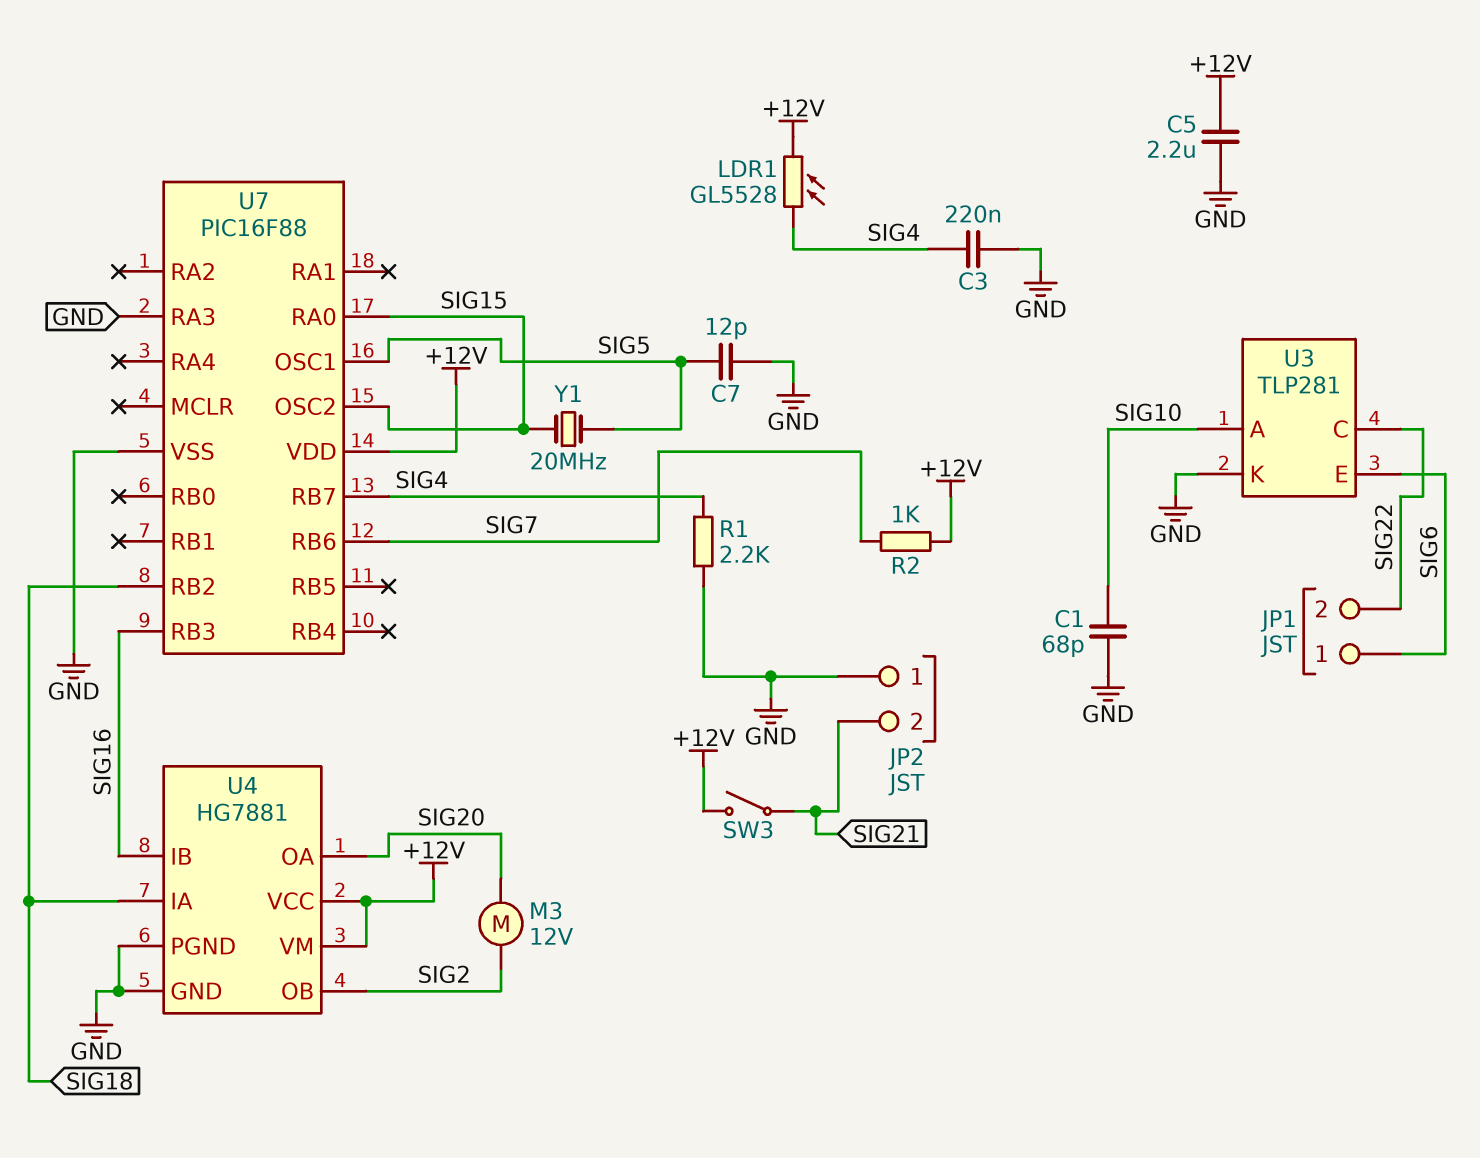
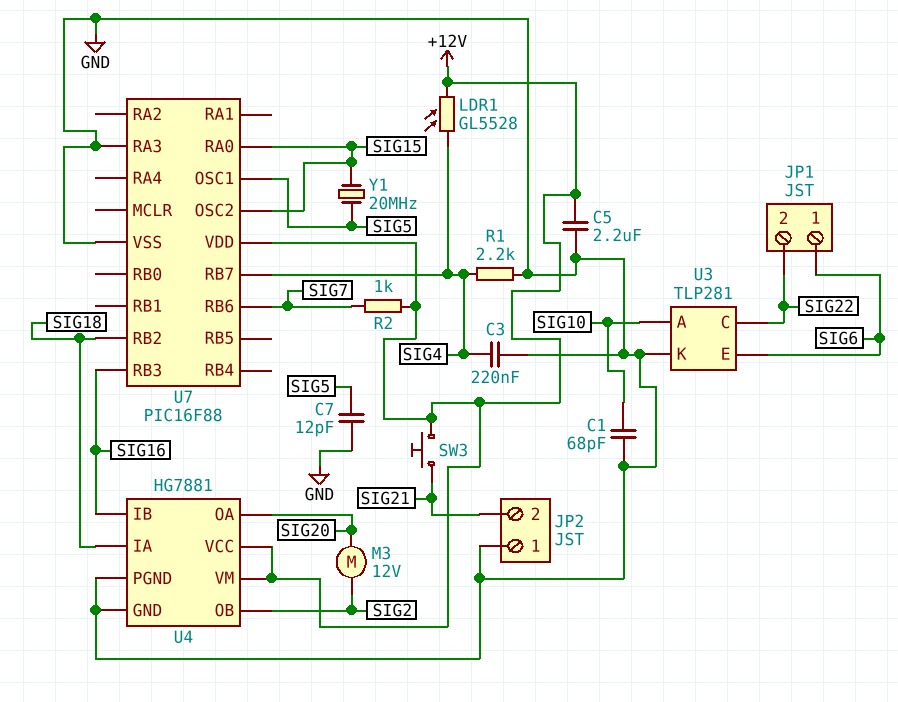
SW3: switch (+12V, SIG21) -> button (+12V, SIG21)

